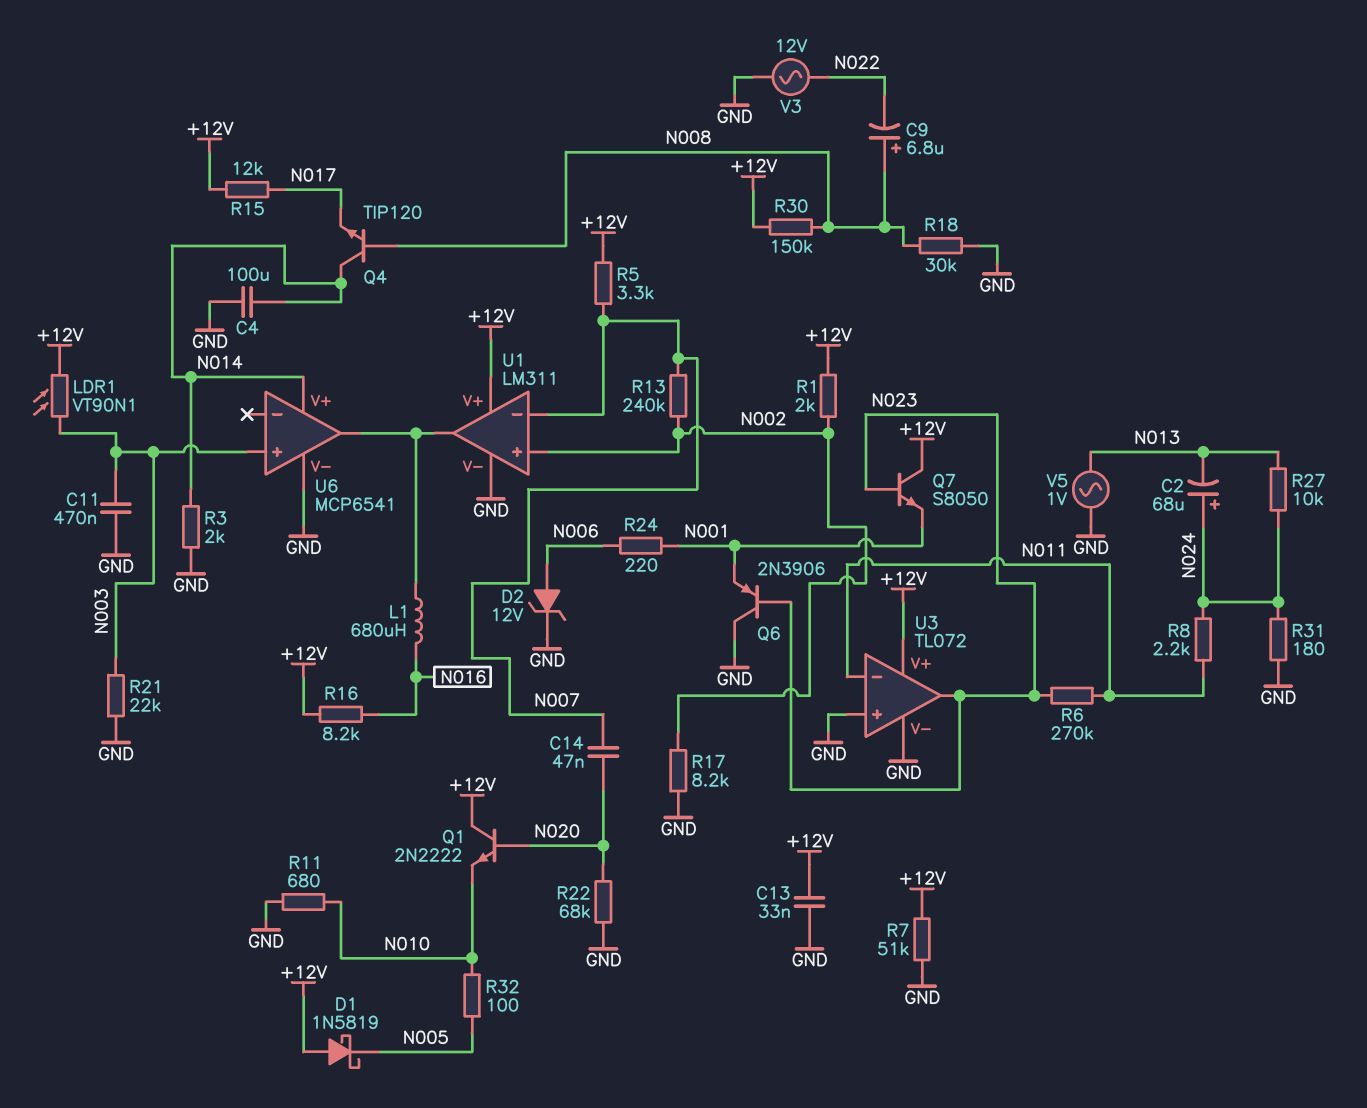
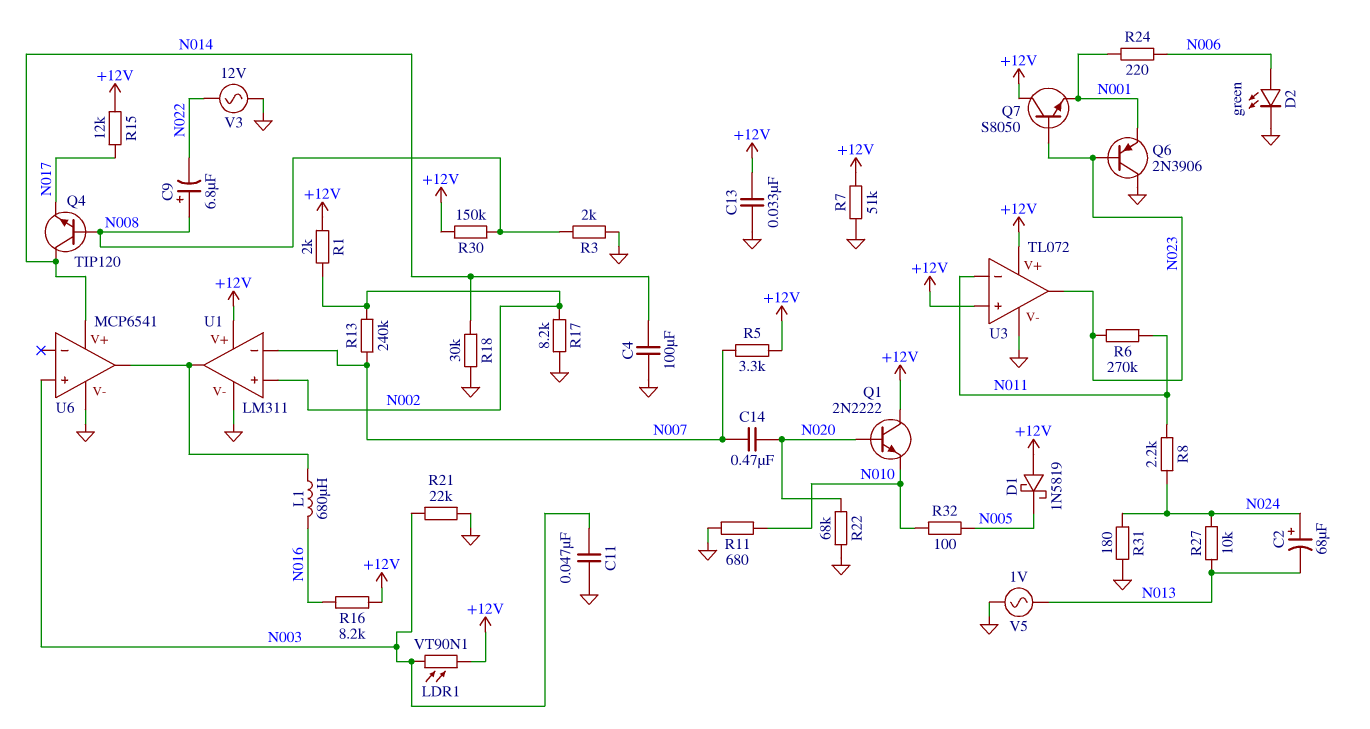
C11: 470nF (GND, N003) -> 47nF (GND, N003)
C14: 47nF (N007, N020) -> 470nF (N007, N020)
D2: zener 12V (A N006, K GND) -> LED green (A N006, K GND)
R3: 2k (GND, N014) -> 2k (GND, N008)
R18: 30k (GND, N008) -> 30k (GND, N014)
U3 pin in+: GND -> +12V

